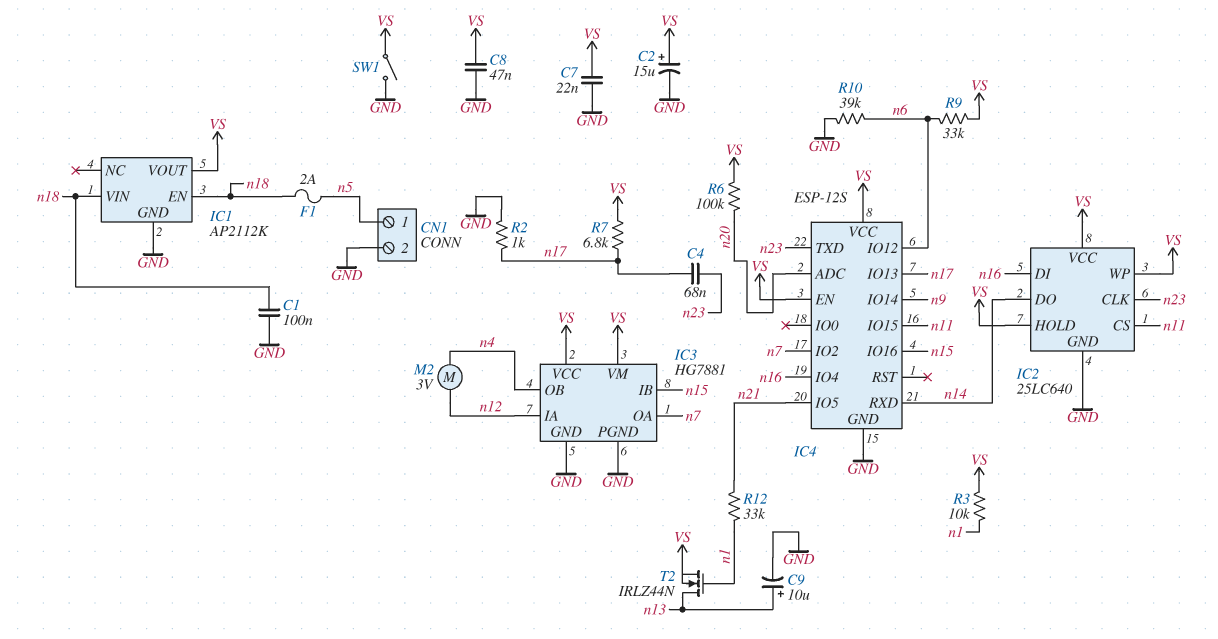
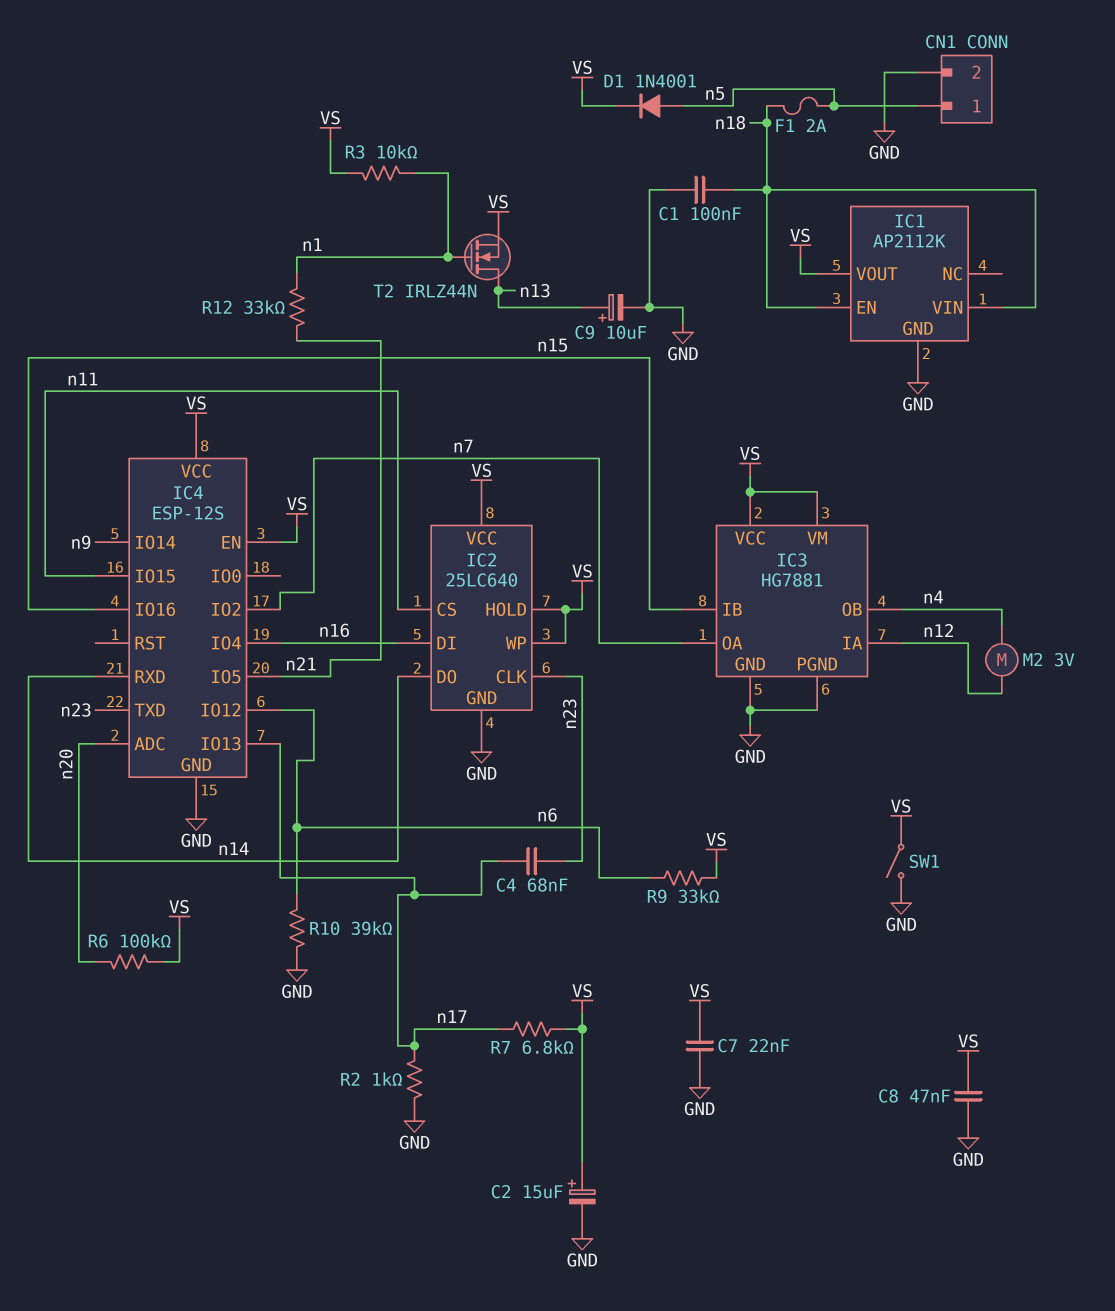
D1: none -> diode 1N4001 (A n5, K VS)

